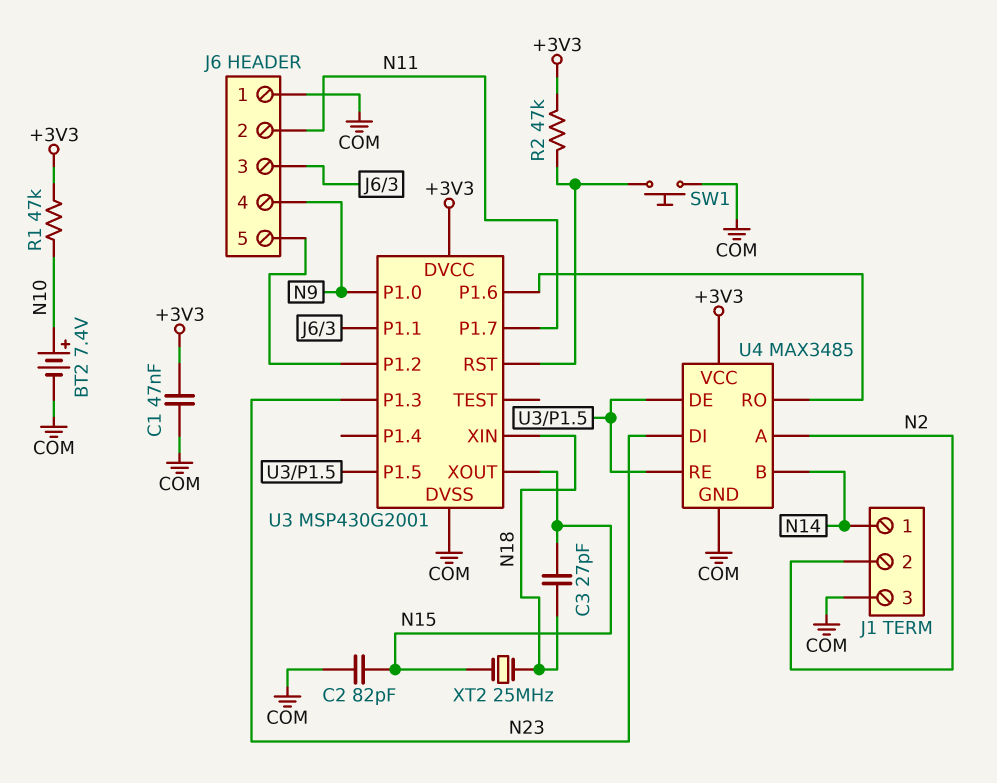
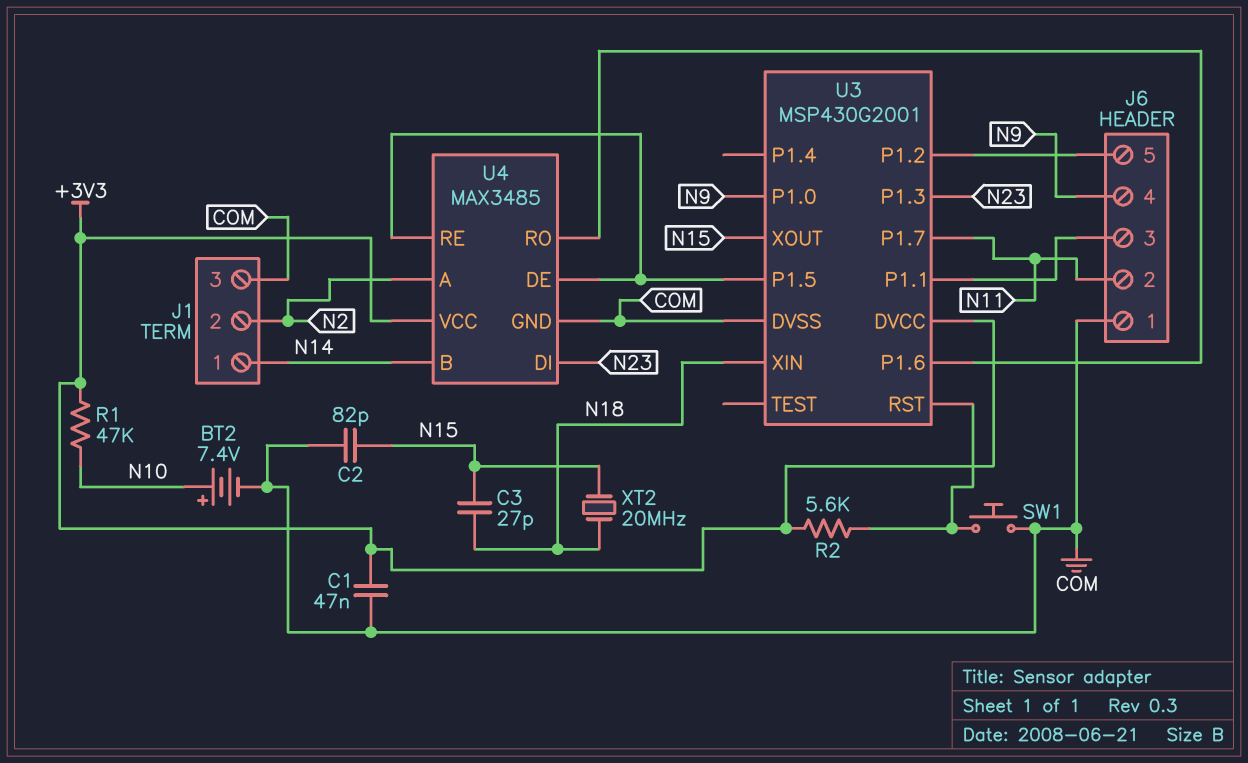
R2: 47k (+3V3, U3/RST) -> 5.6k (+3V3, U3/RST)
XT2: 25MHz (N15, N18) -> 20MHz (N15, N18)

